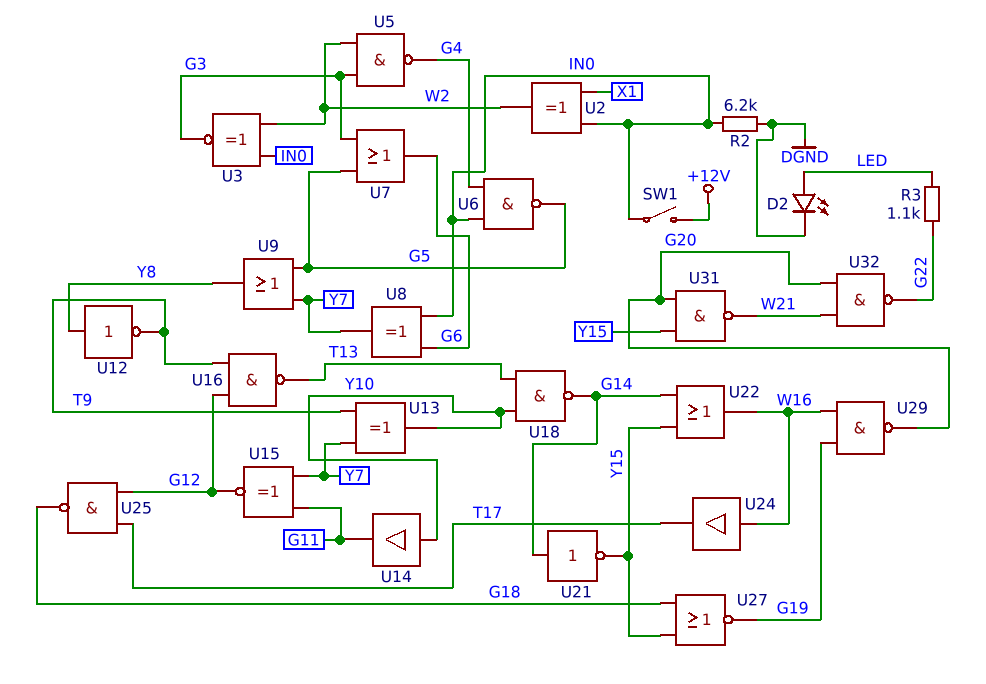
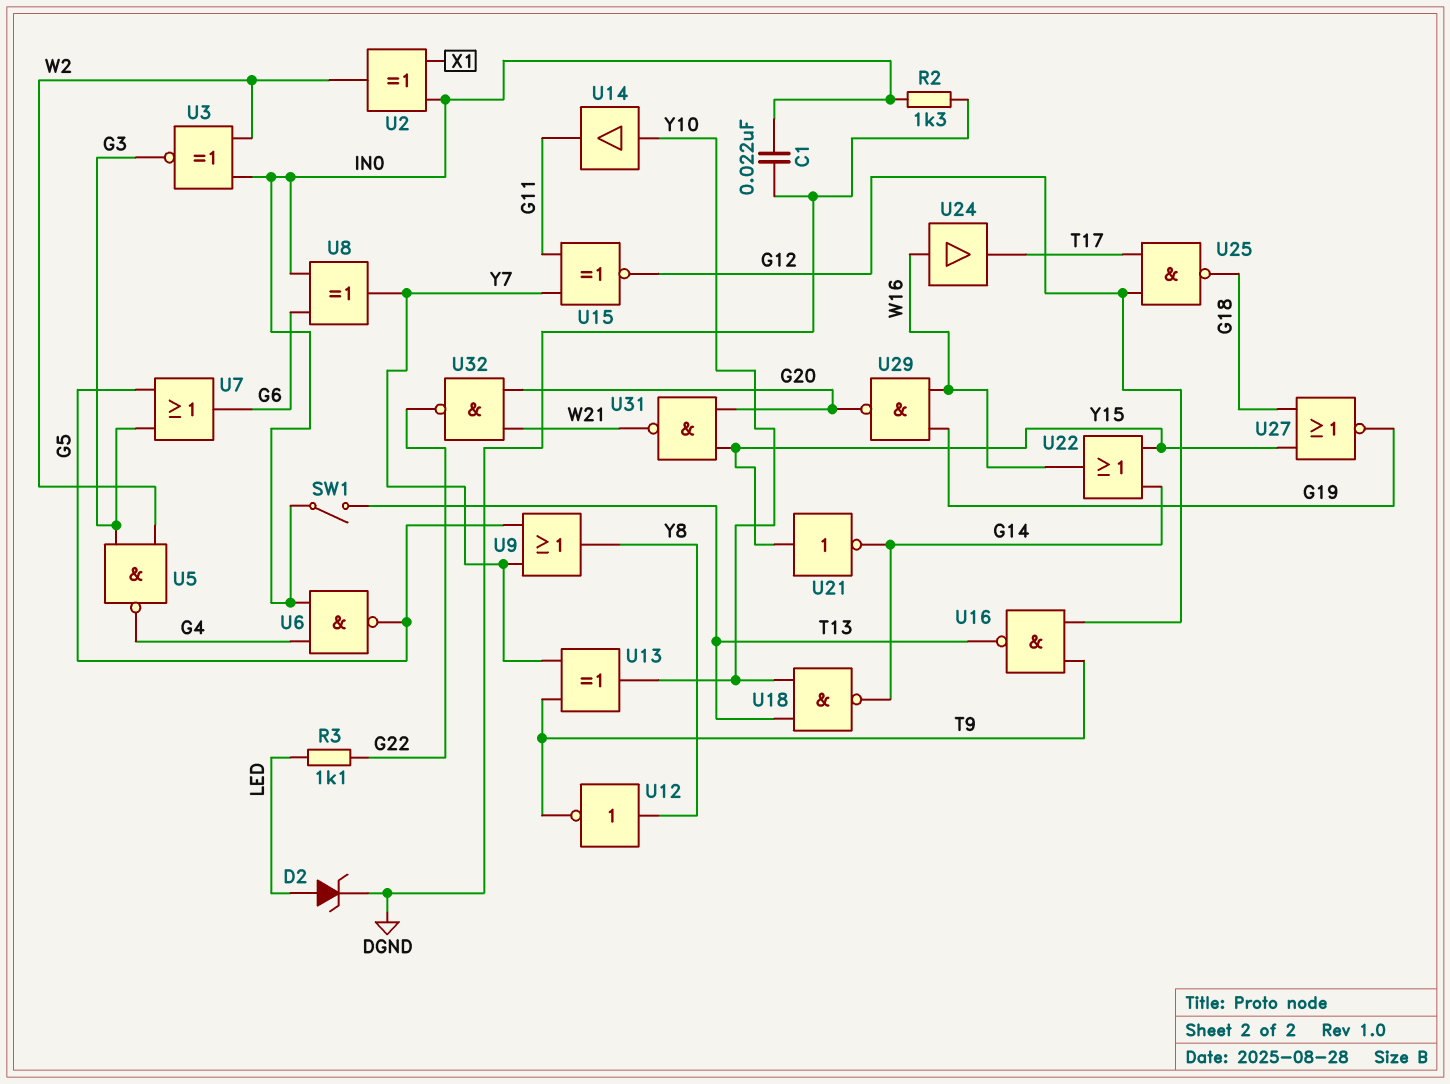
C1: none -> 22nF (DGND, IN0)
D2: LED (A LED, K DGND) -> zener (A LED, K DGND)
R2: 6.2k (DGND, IN0) -> 1.3k (DGND, IN0)
SW1: switch (+12V, IN0) -> switch (IN0, T13)
U21: NOT (in G14, out Y15) -> NOT (in Y15, out G14)

